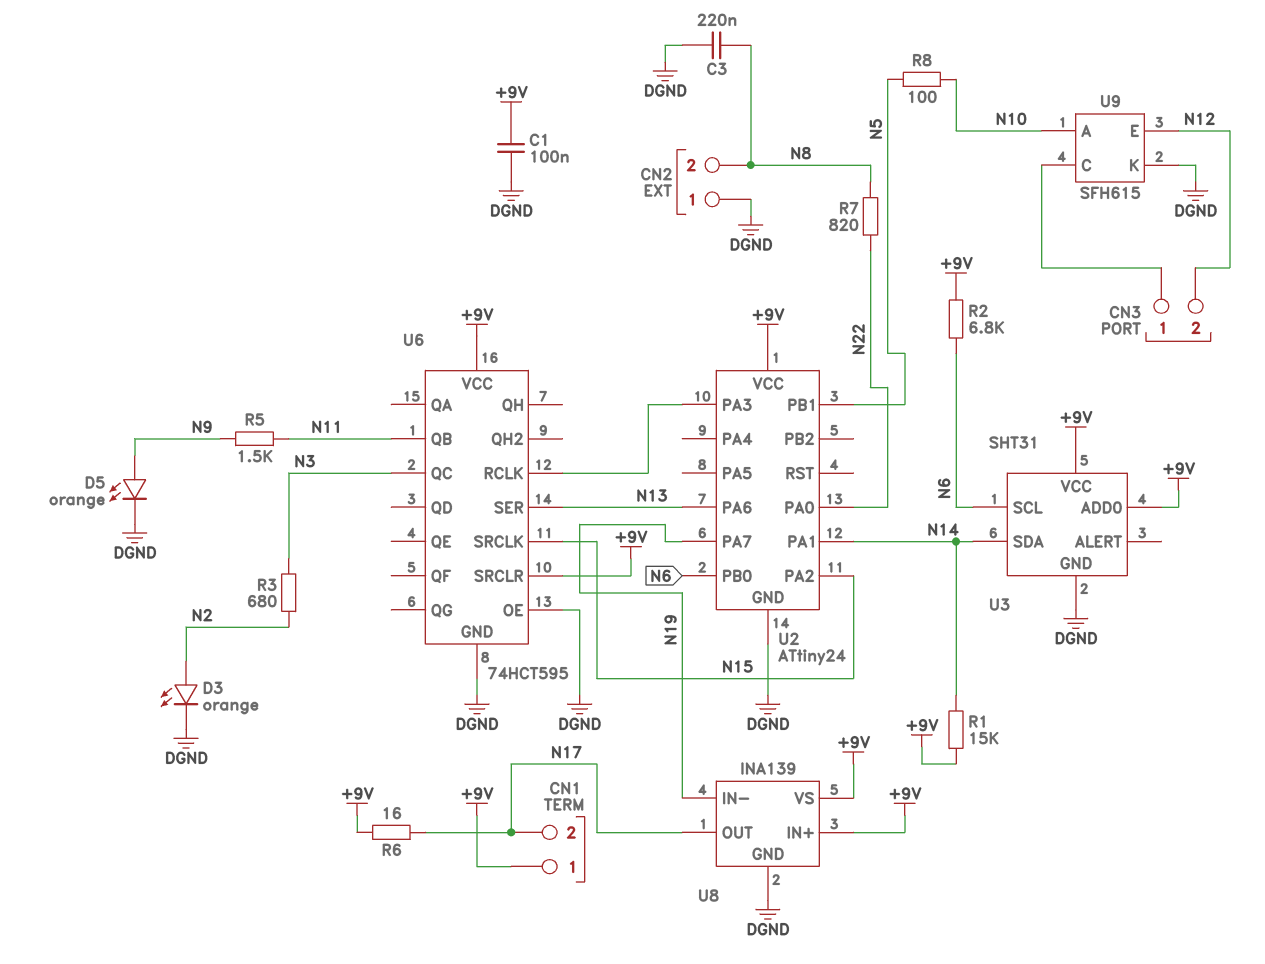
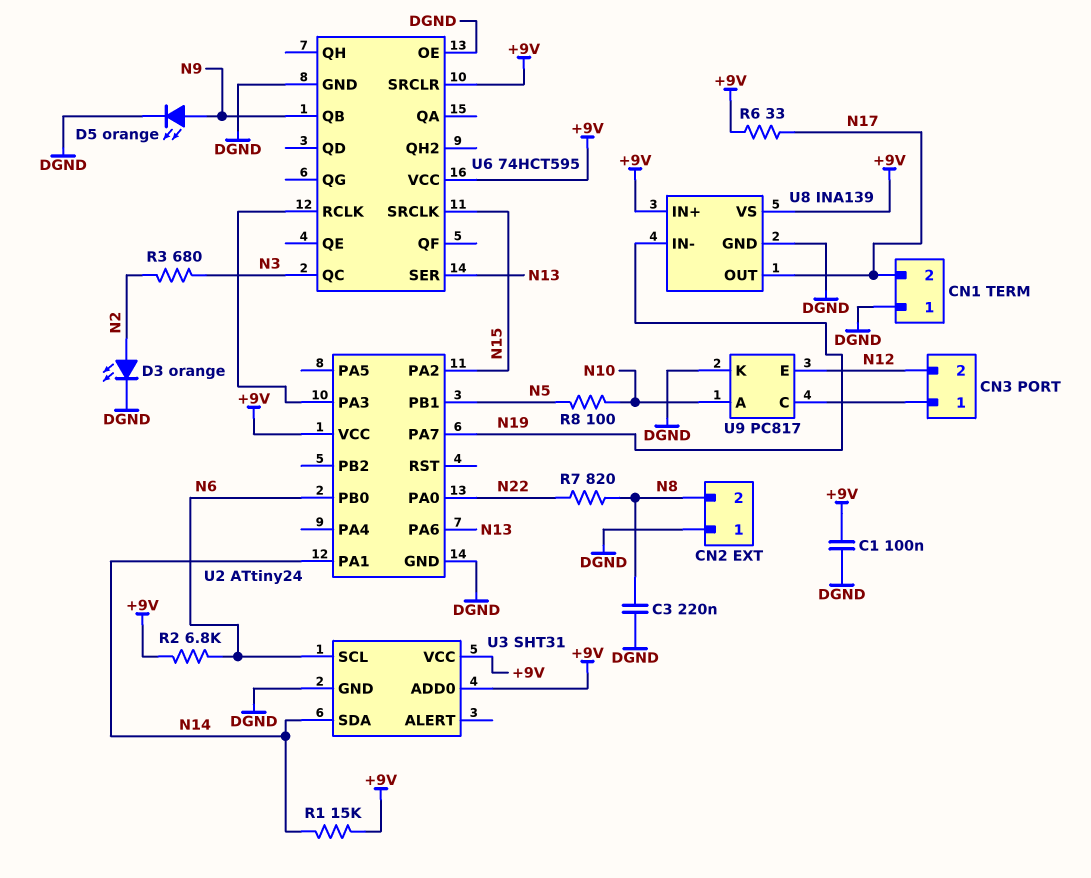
CN1 pin 1: +9V -> DGND
R5: 1.5k (N9, N11) -> none
R6: 16 (+9V, N17) -> 33 (+9V, N17)
U6 pin QB: N11 -> N9
U9: SFH615 -> PC817

